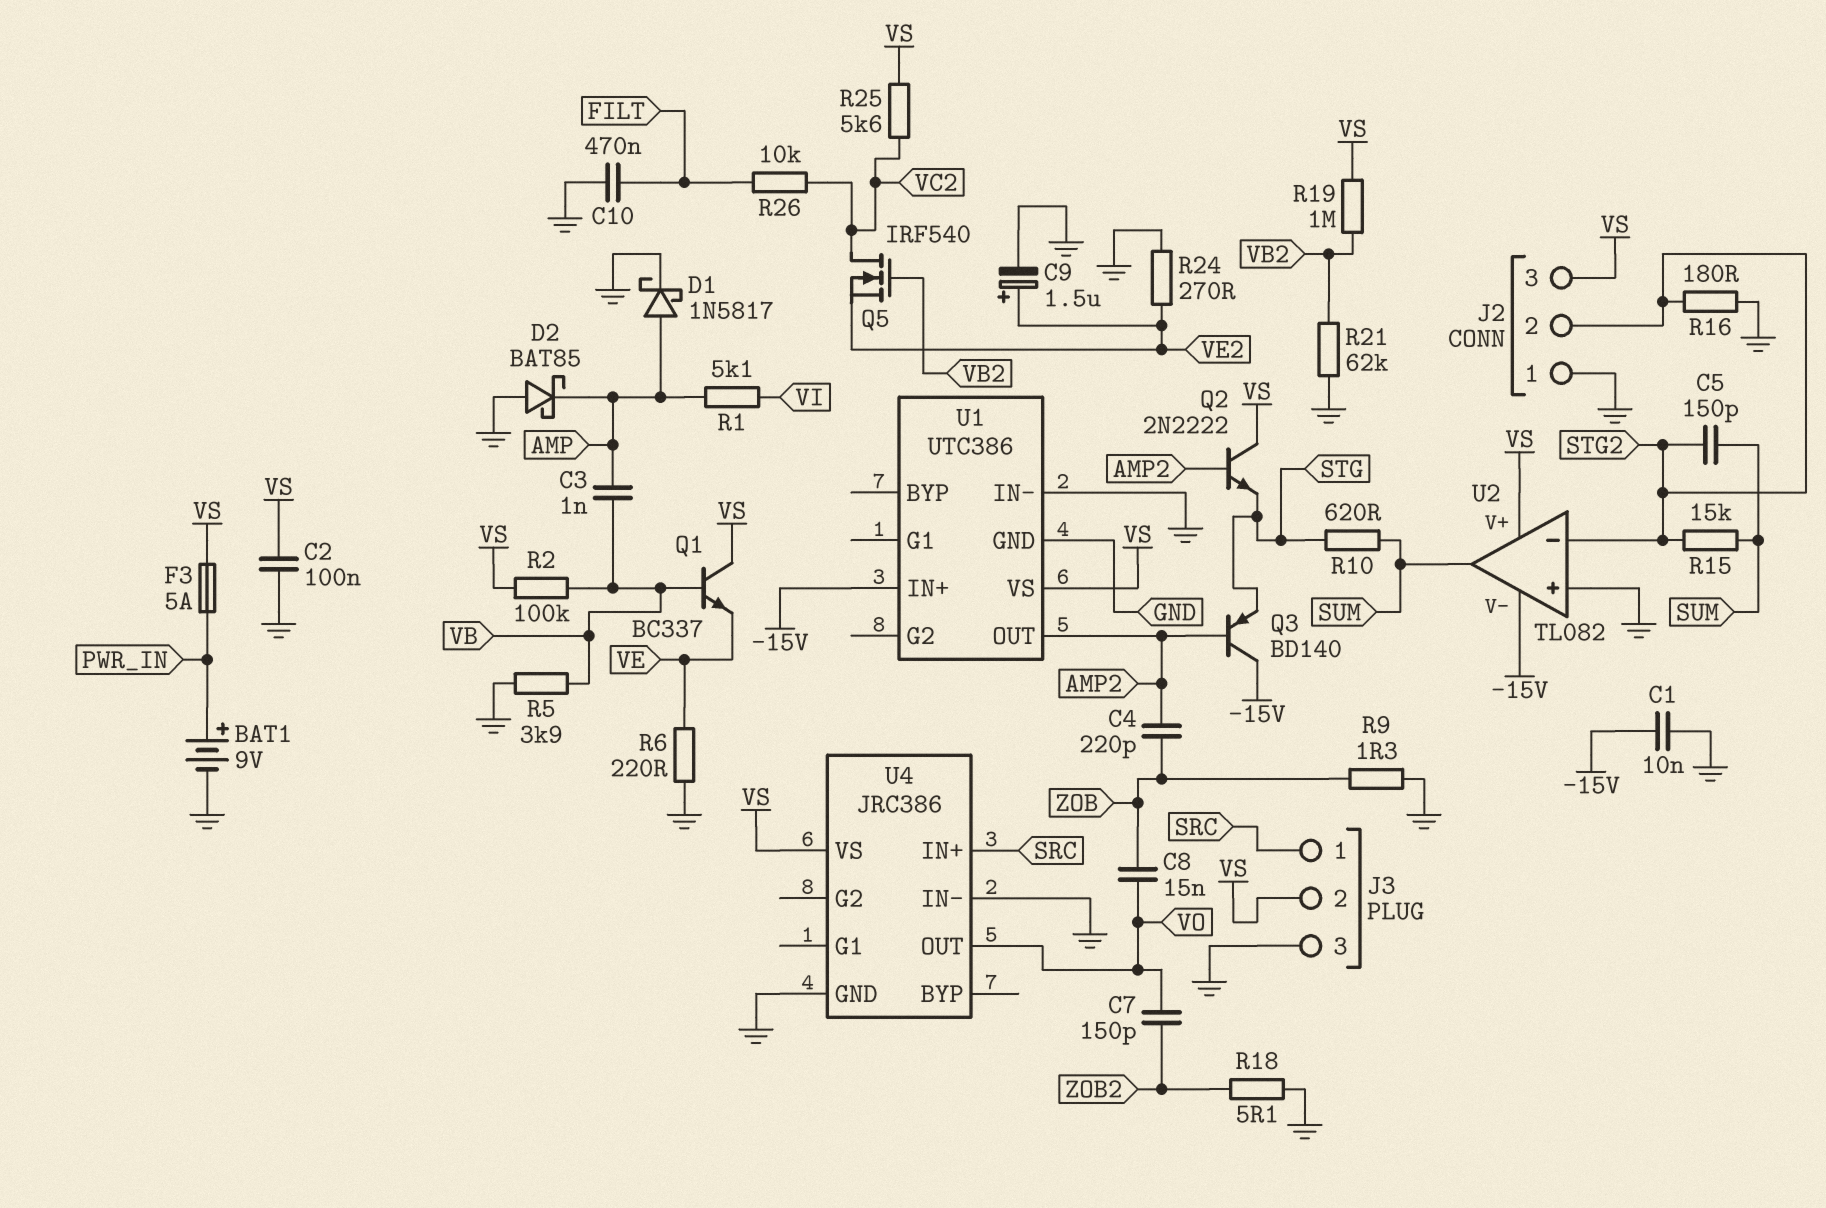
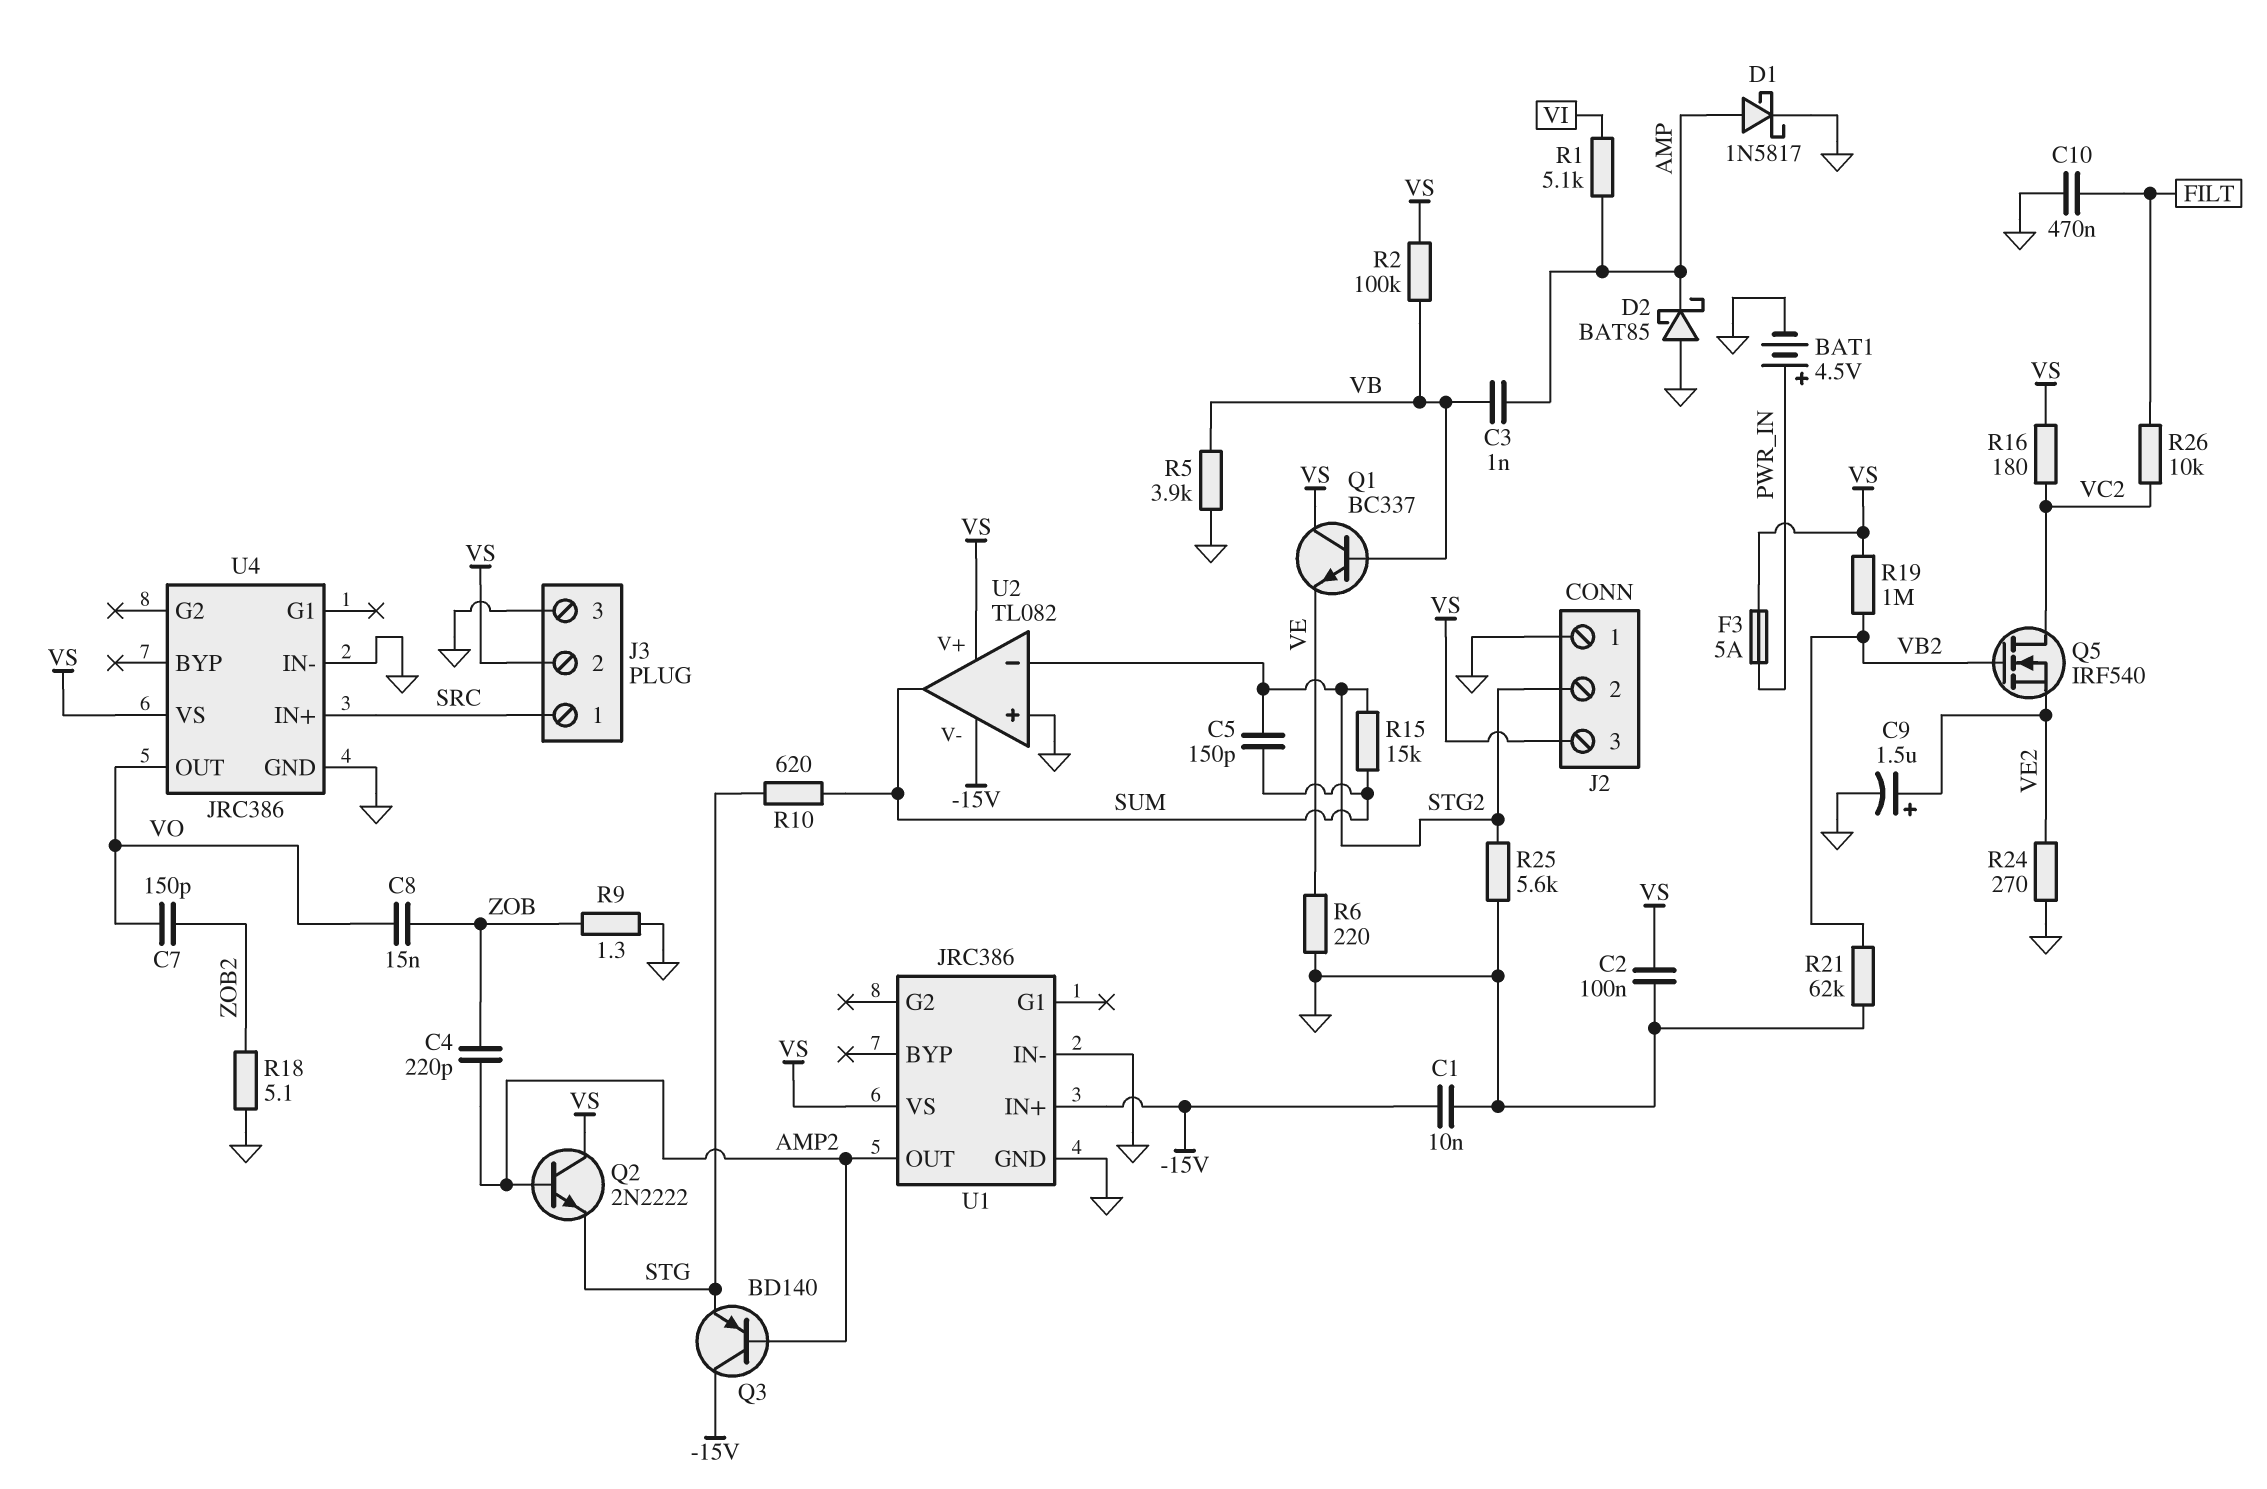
BAT1: 9V (plus PWR_IN, minus GND) -> 4.5V (plus PWR_IN, minus GND)
R16: 180 (GND, STG2) -> 180 (VC2, VS)
R25: 5.6k (VC2, VS) -> 5.6k (GND, STG2)
U1: UTC386 -> JRC386

